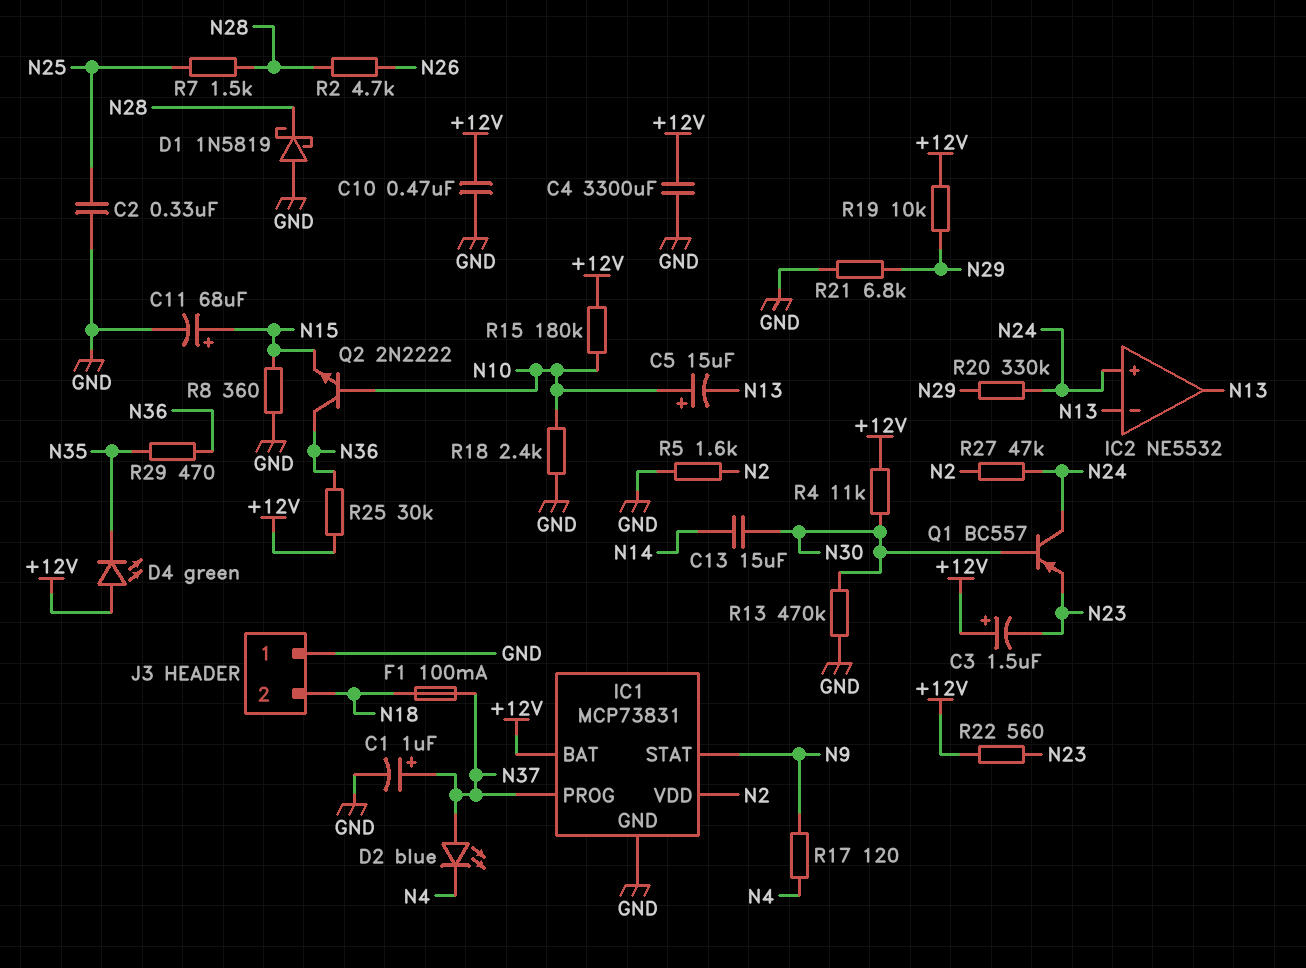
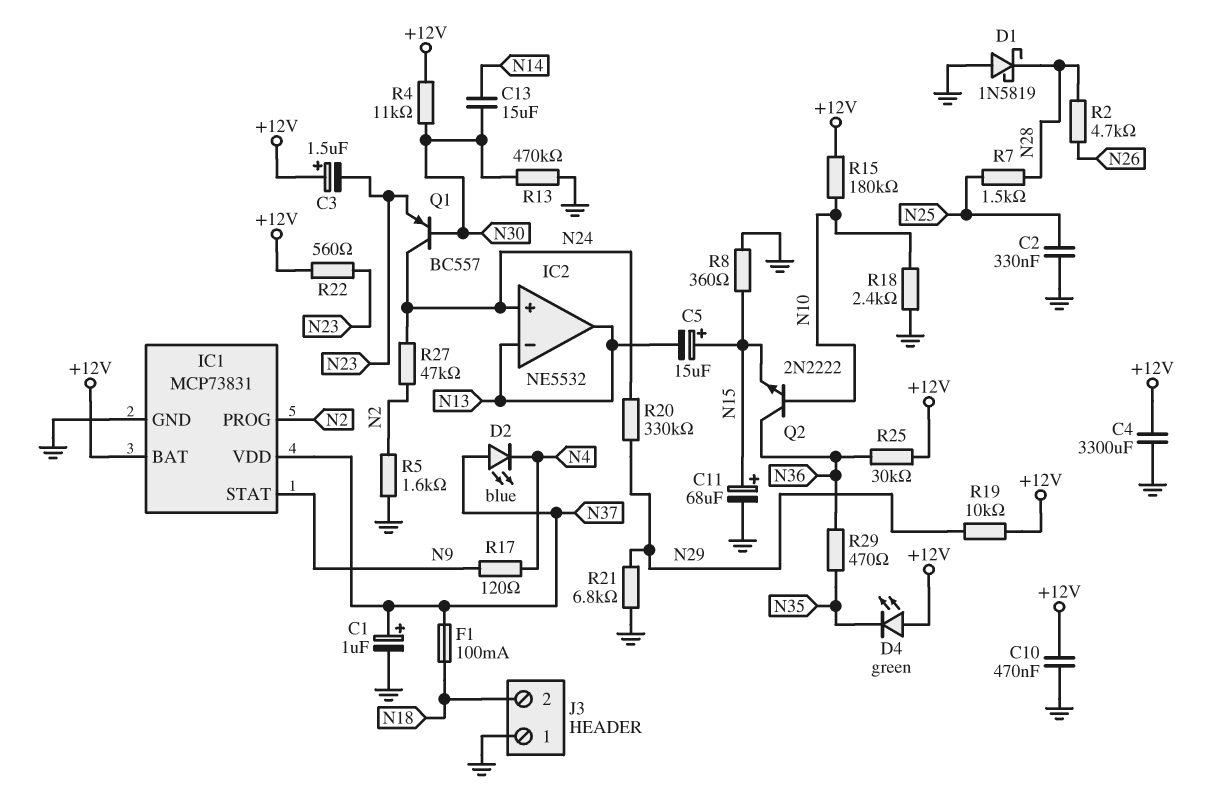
C5: 15uF (plus N10, minus N13) -> 15uF (plus N15, minus N13)
IC1 pin PROG: N37 -> N2
IC1 pin VDD: N2 -> N37

